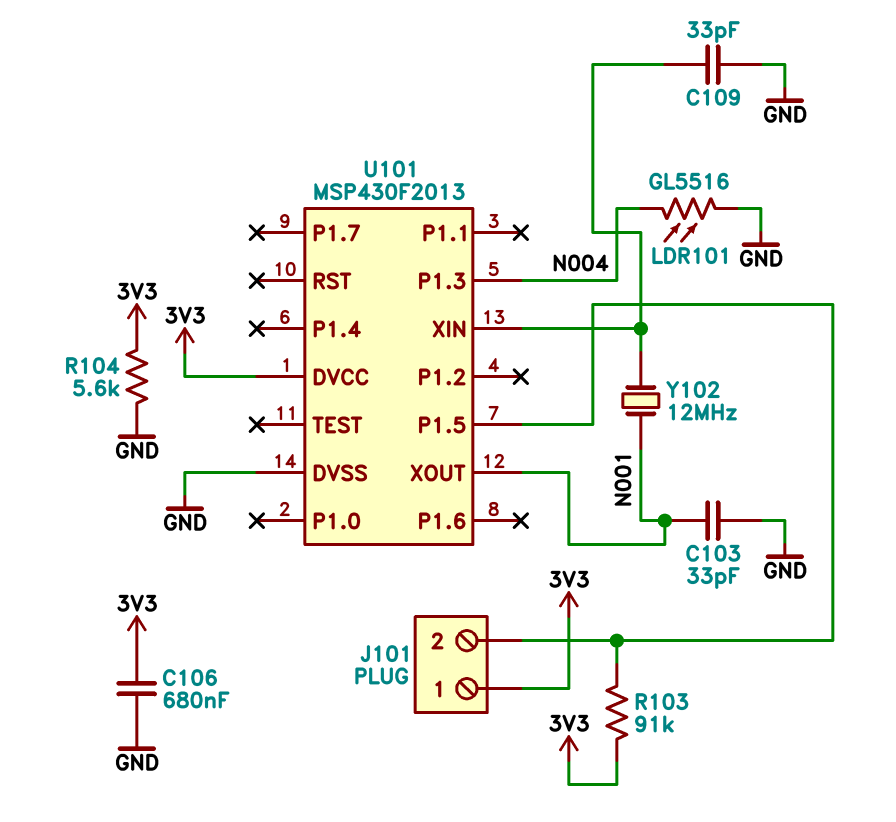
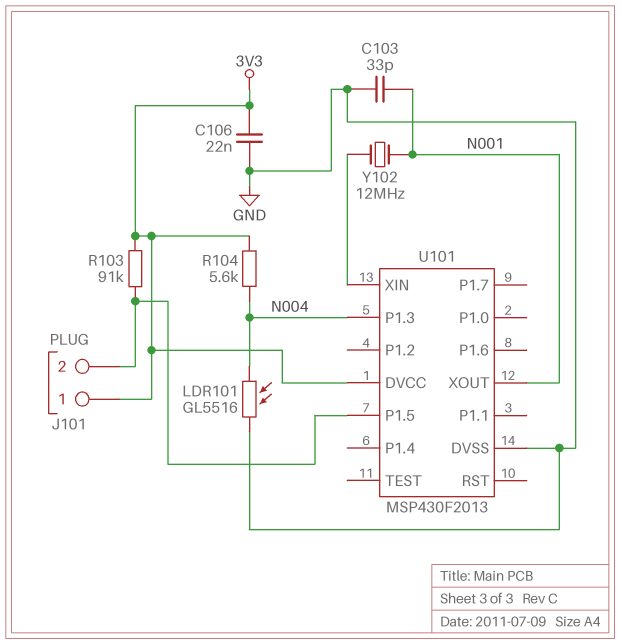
C106: 680nF (3V3, GND) -> 22nF (3V3, GND)
C109: 33pF (GND, U101/XIN) -> none
R104: 5.6k (3V3, GND) -> 5.6k (3V3, N004)

